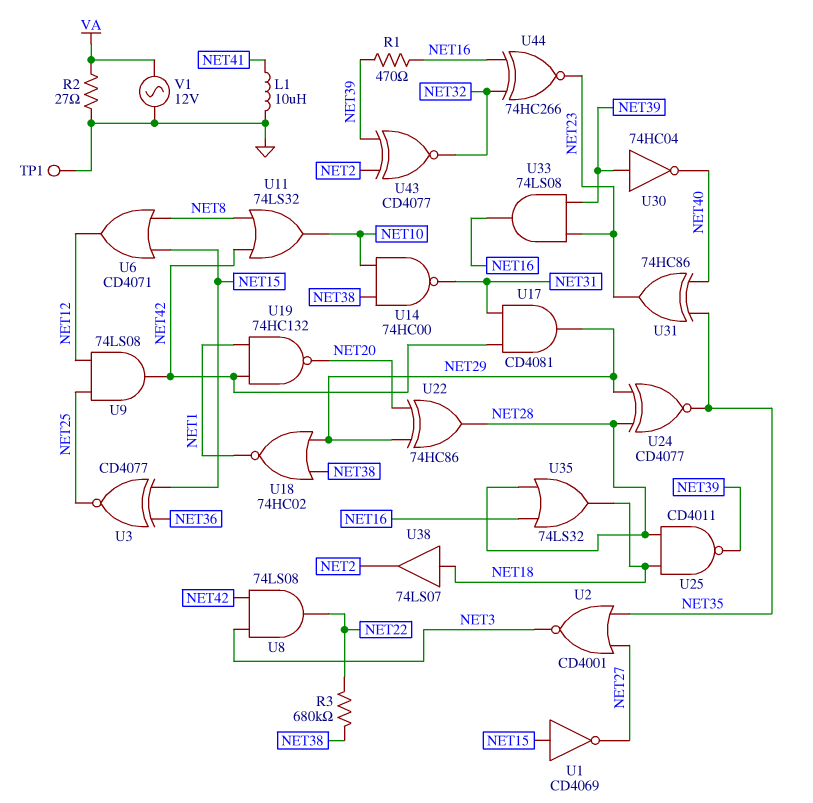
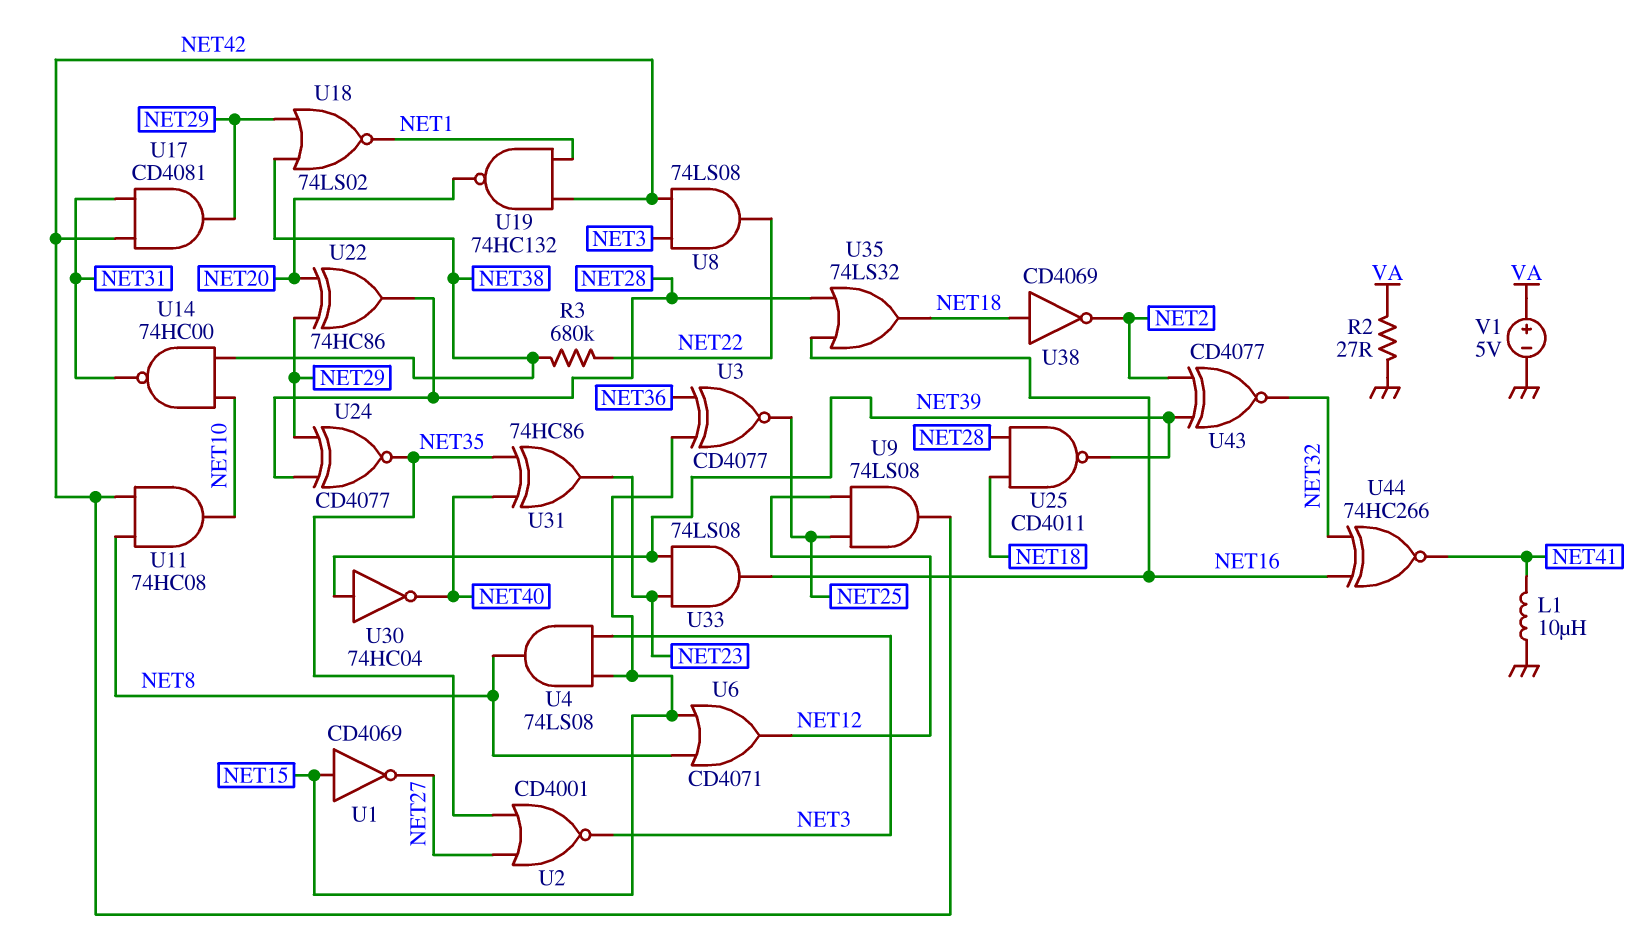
R1: 470 (NET16, NET39) -> none
TP1: test point (GND) -> none
U4: none -> AND 74LS08 (in NET3, in NET15, out NET8)
U11: OR 74LS32 (in NET8, in NET42, out NET10) -> AND 74HC08 (in NET8, in NET42, out NET10)
U18: NOR 74HC02 (in NET29, in NET38, out NET1) -> NOR 74LS02 (in NET29, in NET38, out NET1)
U38: buffer 74LS07 (in NET18, out NET2) -> NOT CD4069 (in NET18, out NET2)
U44: XNOR 74HC266 (in NET16, in NET32, out NET23) -> XNOR 74HC266 (in NET16, in NET32, out NET41)
V1: AC 12V (GND, VA) -> 5V (plus VA, minus GND)

